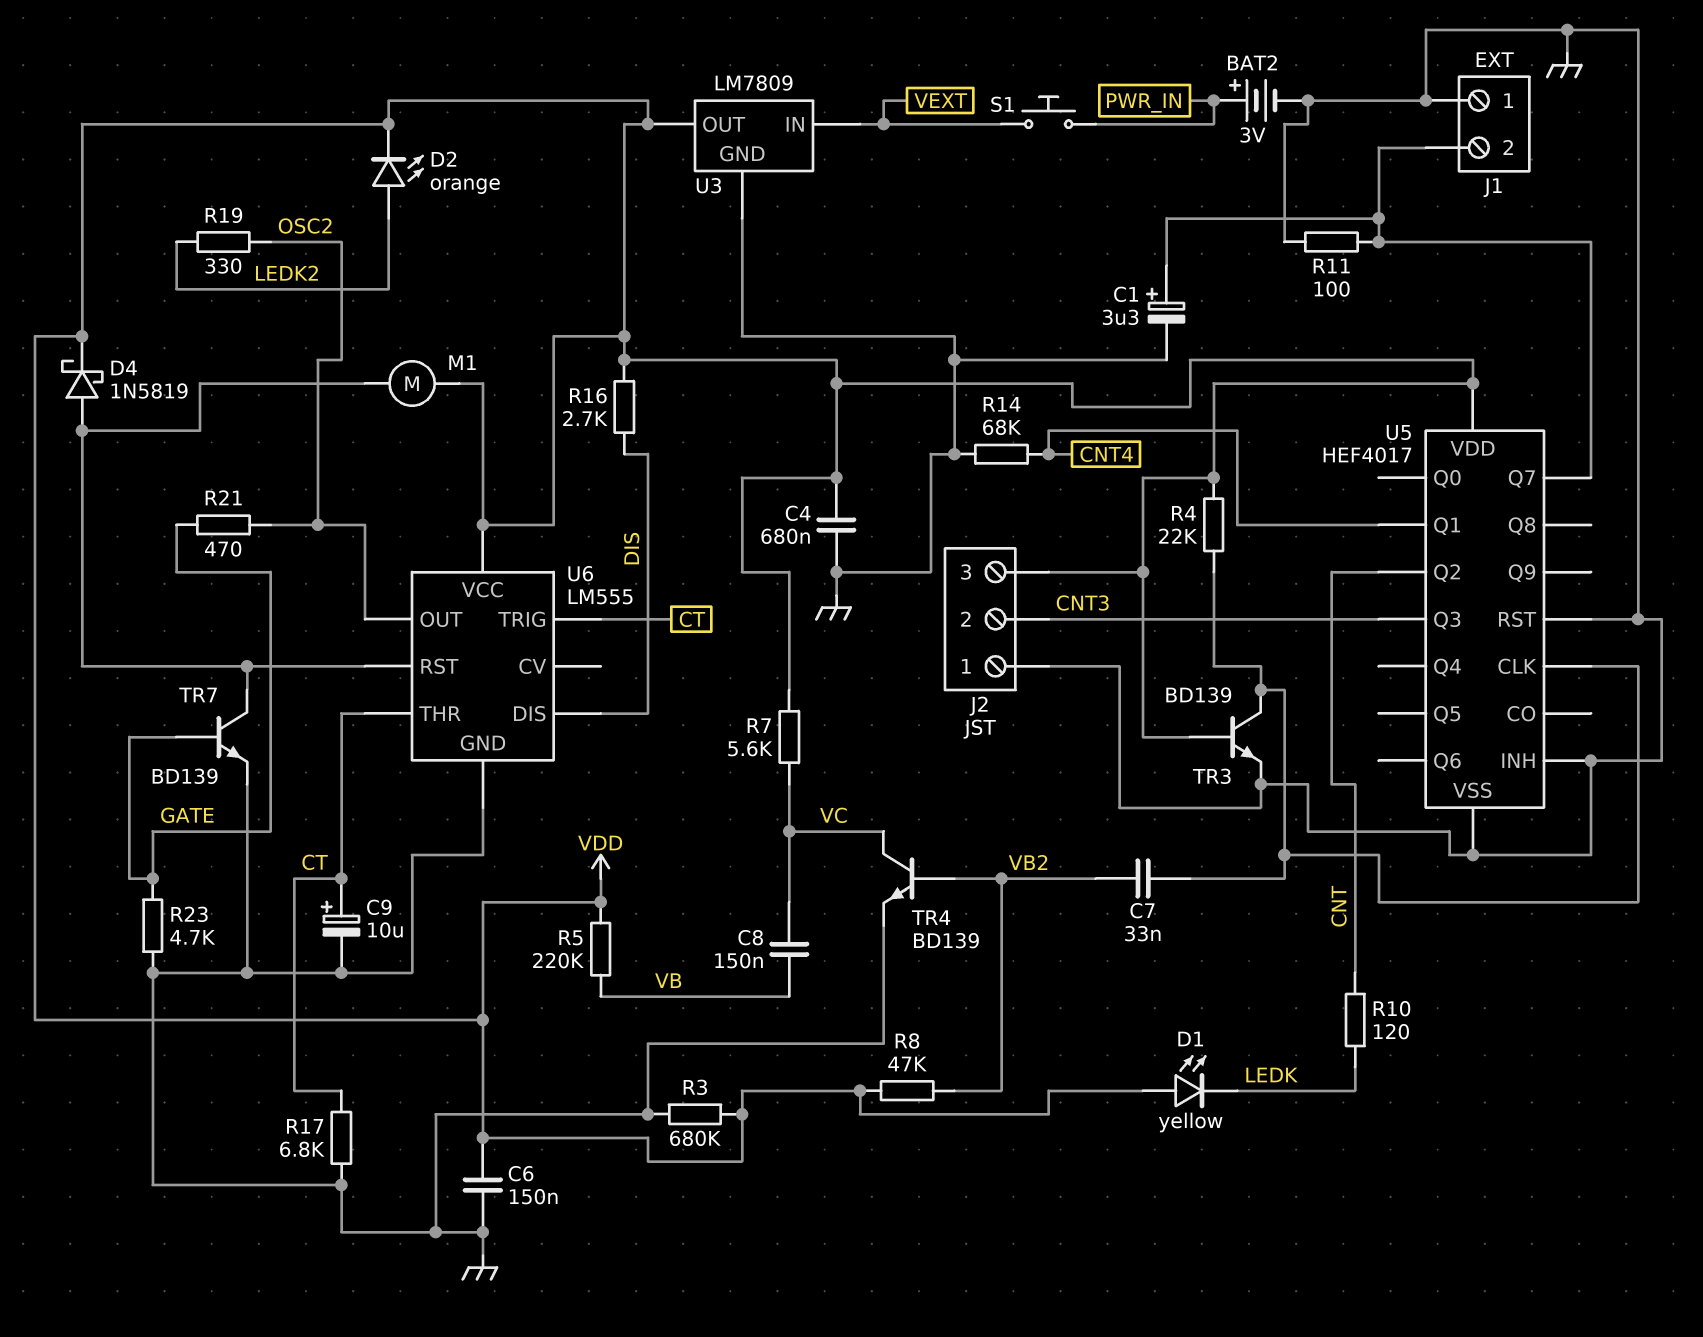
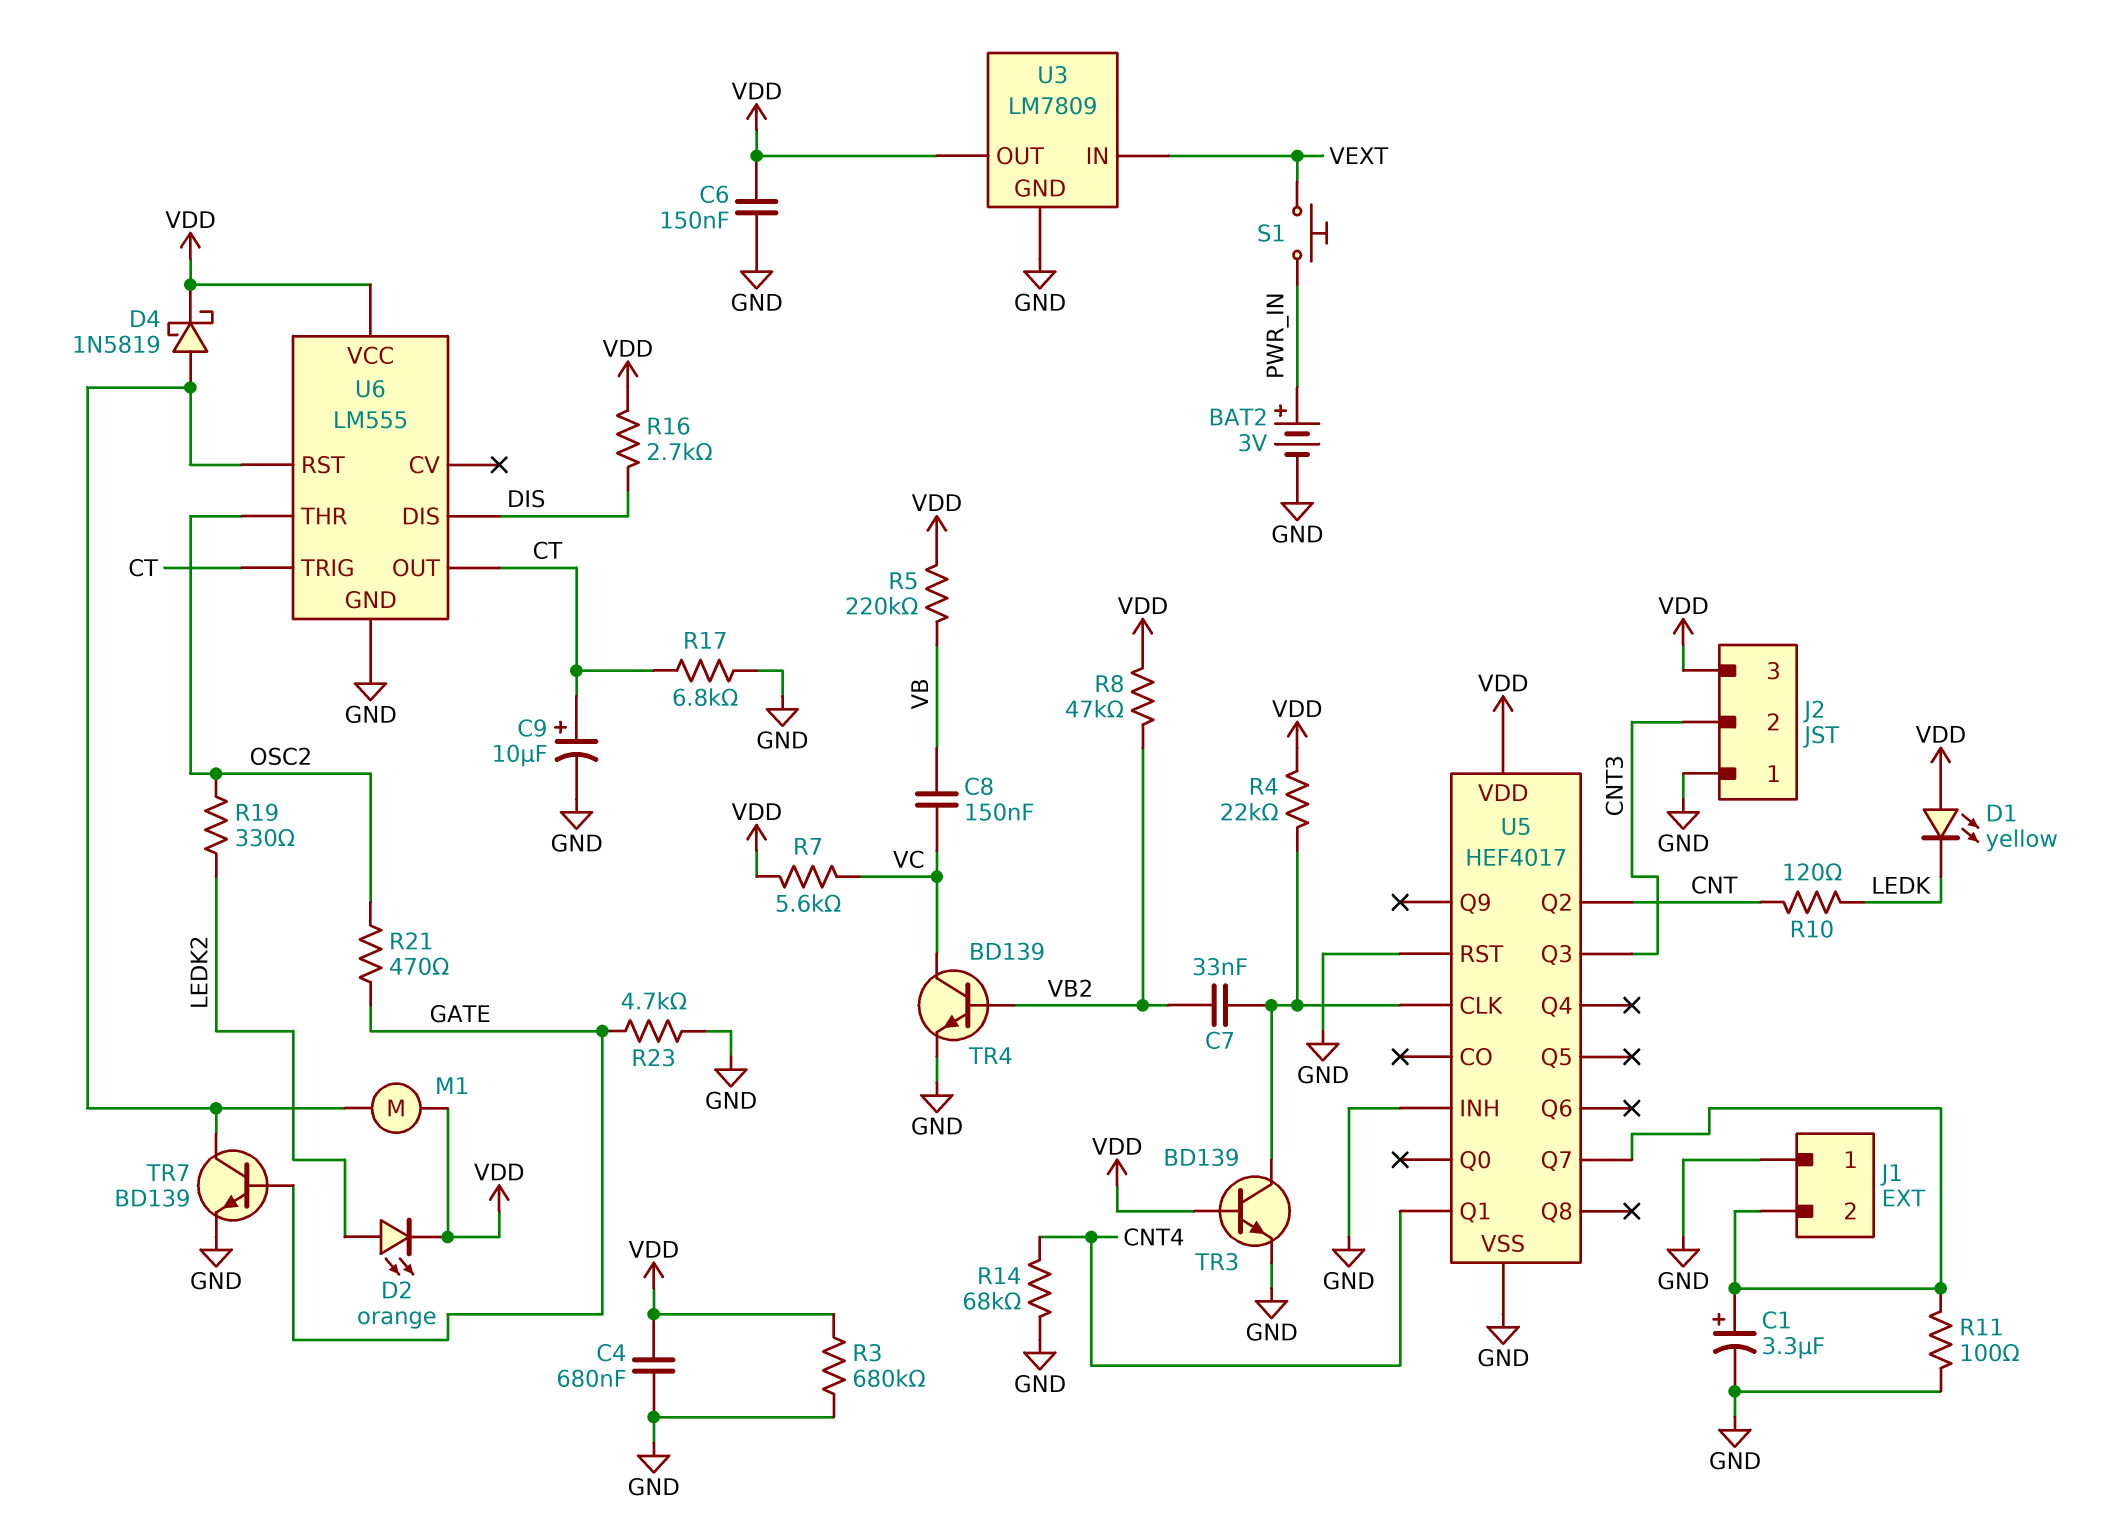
U6 pin OUT: OSC2 -> CT
U6 pin THR: CT -> OSC2

